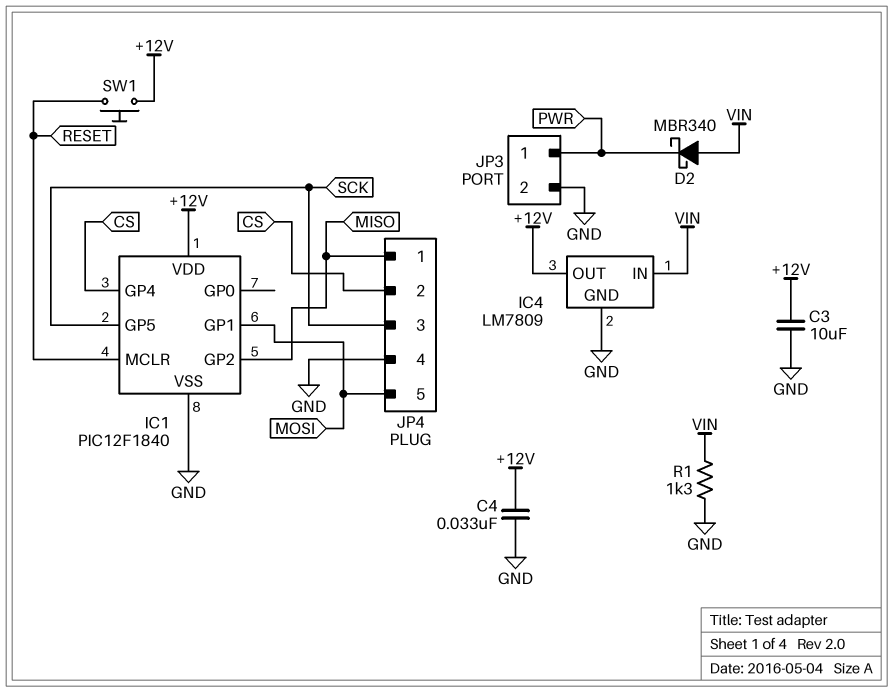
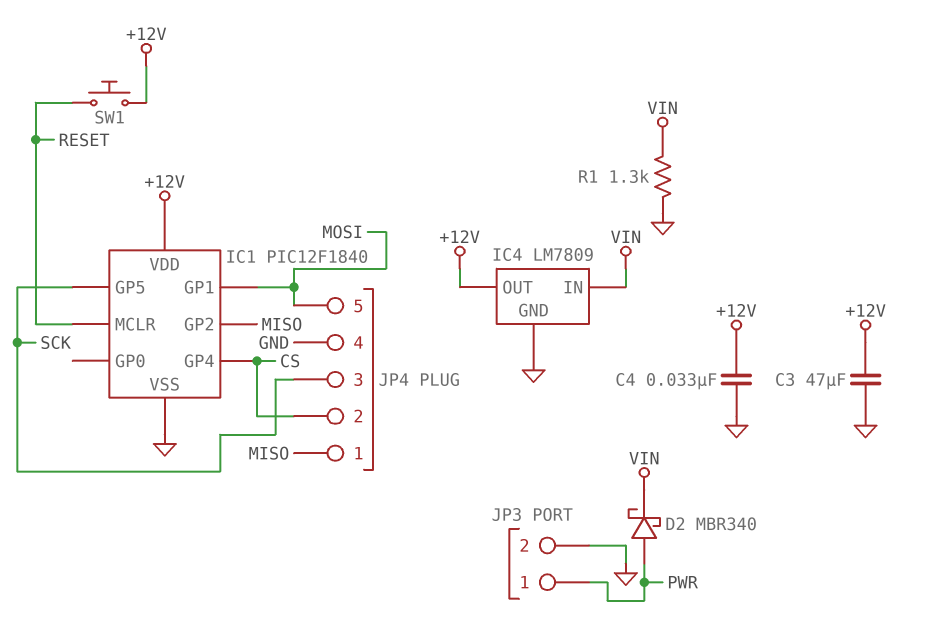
C3: 10uF (+12V, GND) -> 47uF (+12V, GND)
D2: schottky MBR340 (A VIN, K PWR) -> schottky MBR340 (A PWR, K VIN)

